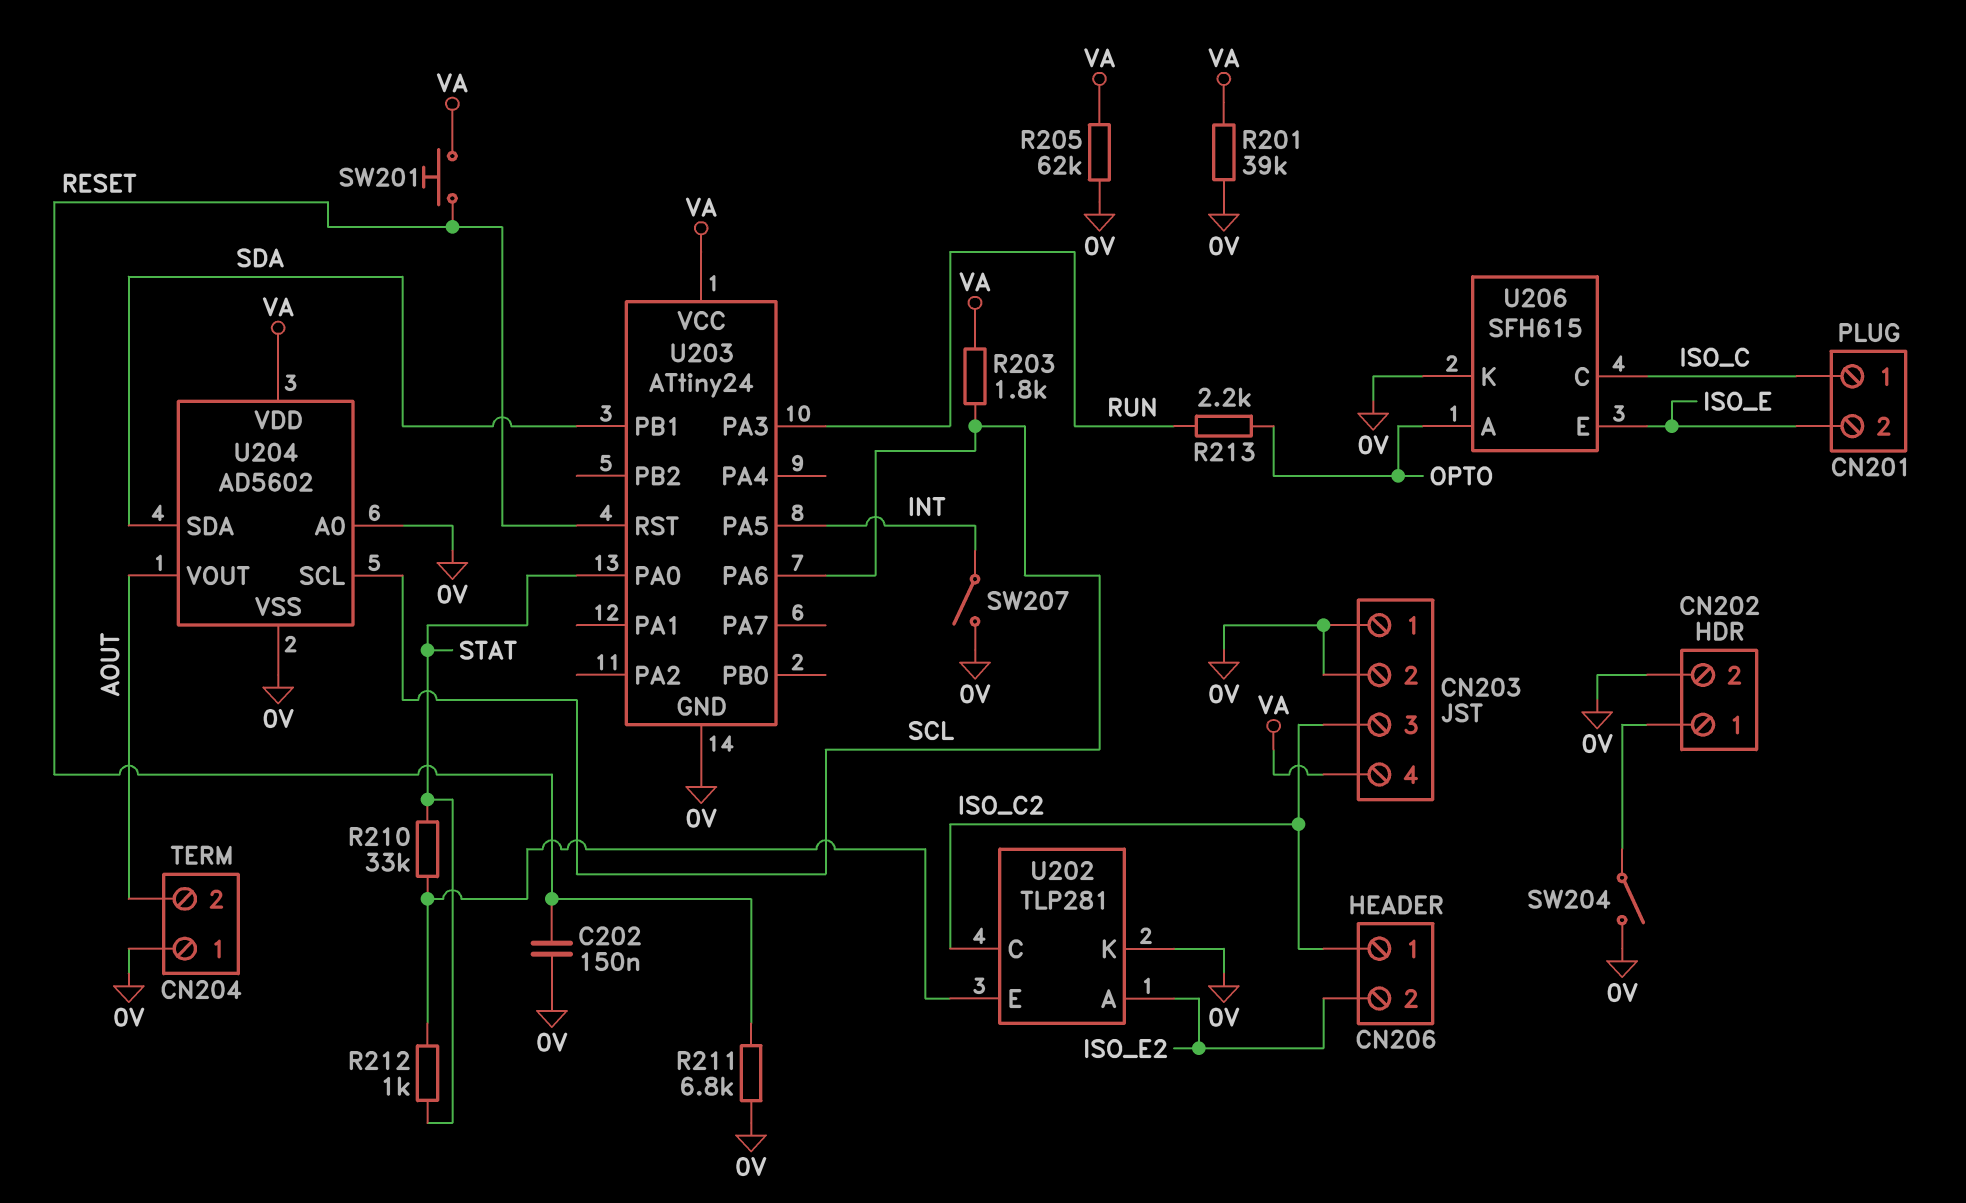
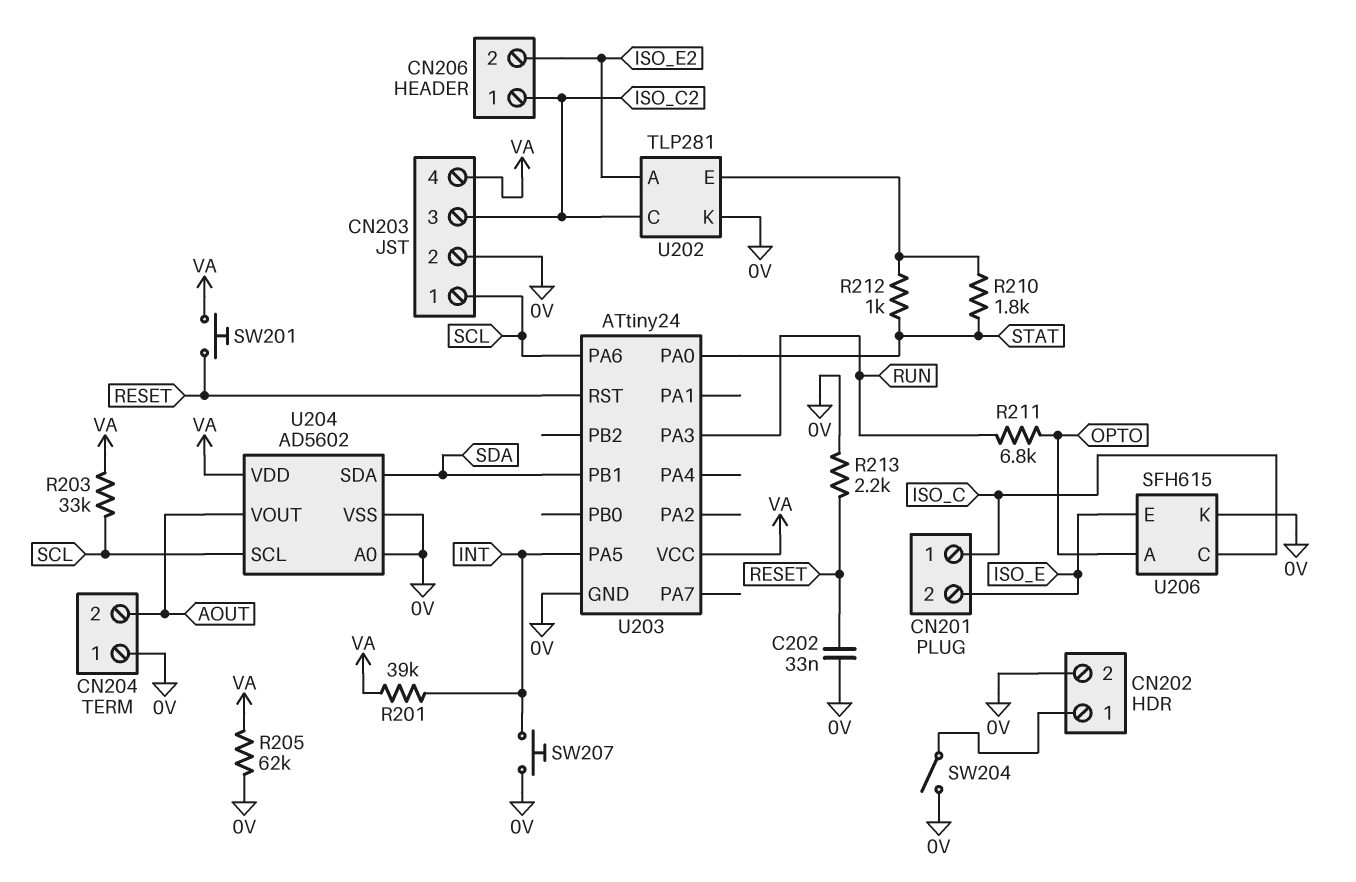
C202: 150nF (0V, RESET) -> 33nF (0V, RESET)
CN203 pin 1: 0V -> SCL
R201: 39k (0V, VA) -> 39k (INT, VA)
R203: 1.8k (SCL, VA) -> 33k (SCL, VA)
R210: 33k (STAT, U202/E) -> 1.8k (STAT, U202/E)
R211: 6.8k (0V, RESET) -> 6.8k (OPTO, RUN)
R213: 2.2k (OPTO, RUN) -> 2.2k (0V, RESET)
SW207: switch (0V, INT) -> button (0V, INT)

